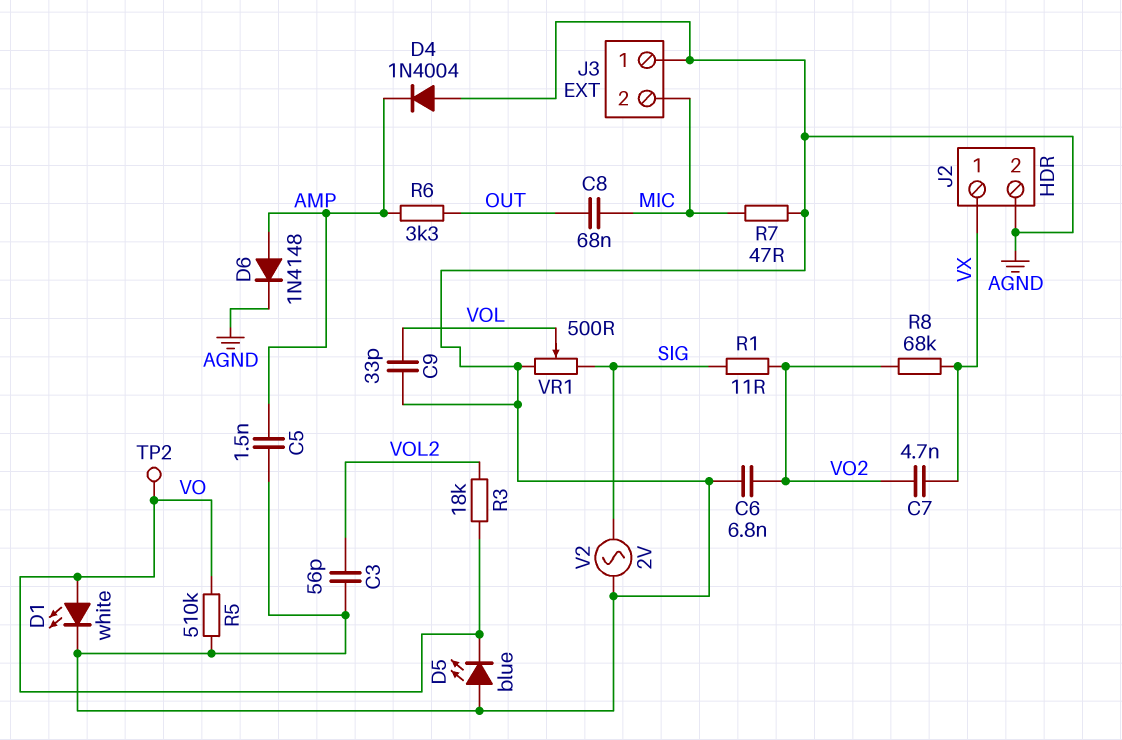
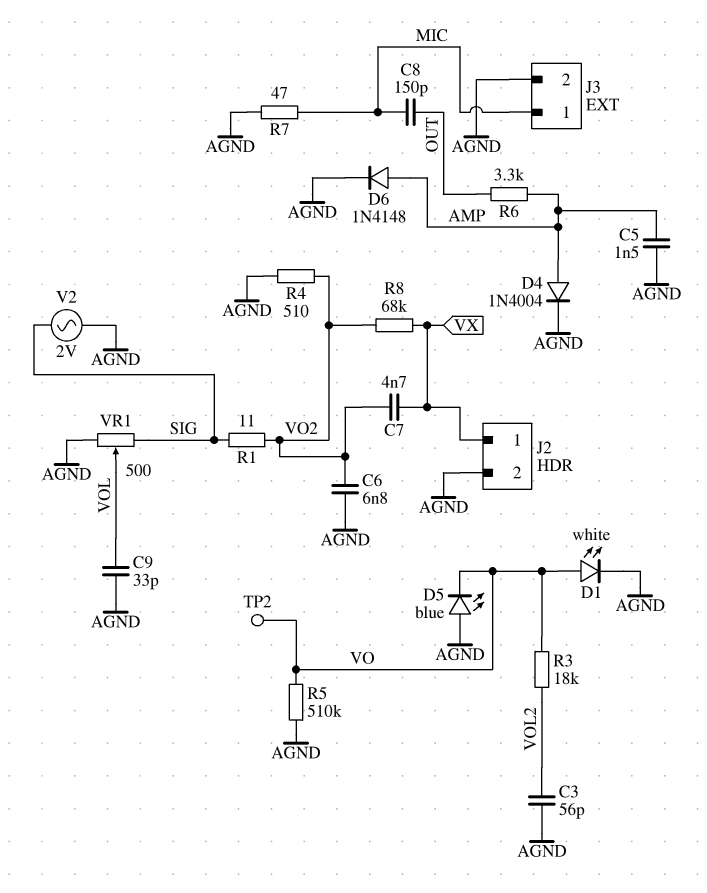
C8: 68nF (MIC, OUT) -> 150pF (MIC, OUT)
D4: diode 1N4004 (A AGND, K AMP) -> diode 1N4004 (A AMP, K AGND)
J3 pin 1: AGND -> MIC
J3 pin 2: MIC -> AGND
R4: none -> 510 (AGND, VO2)

